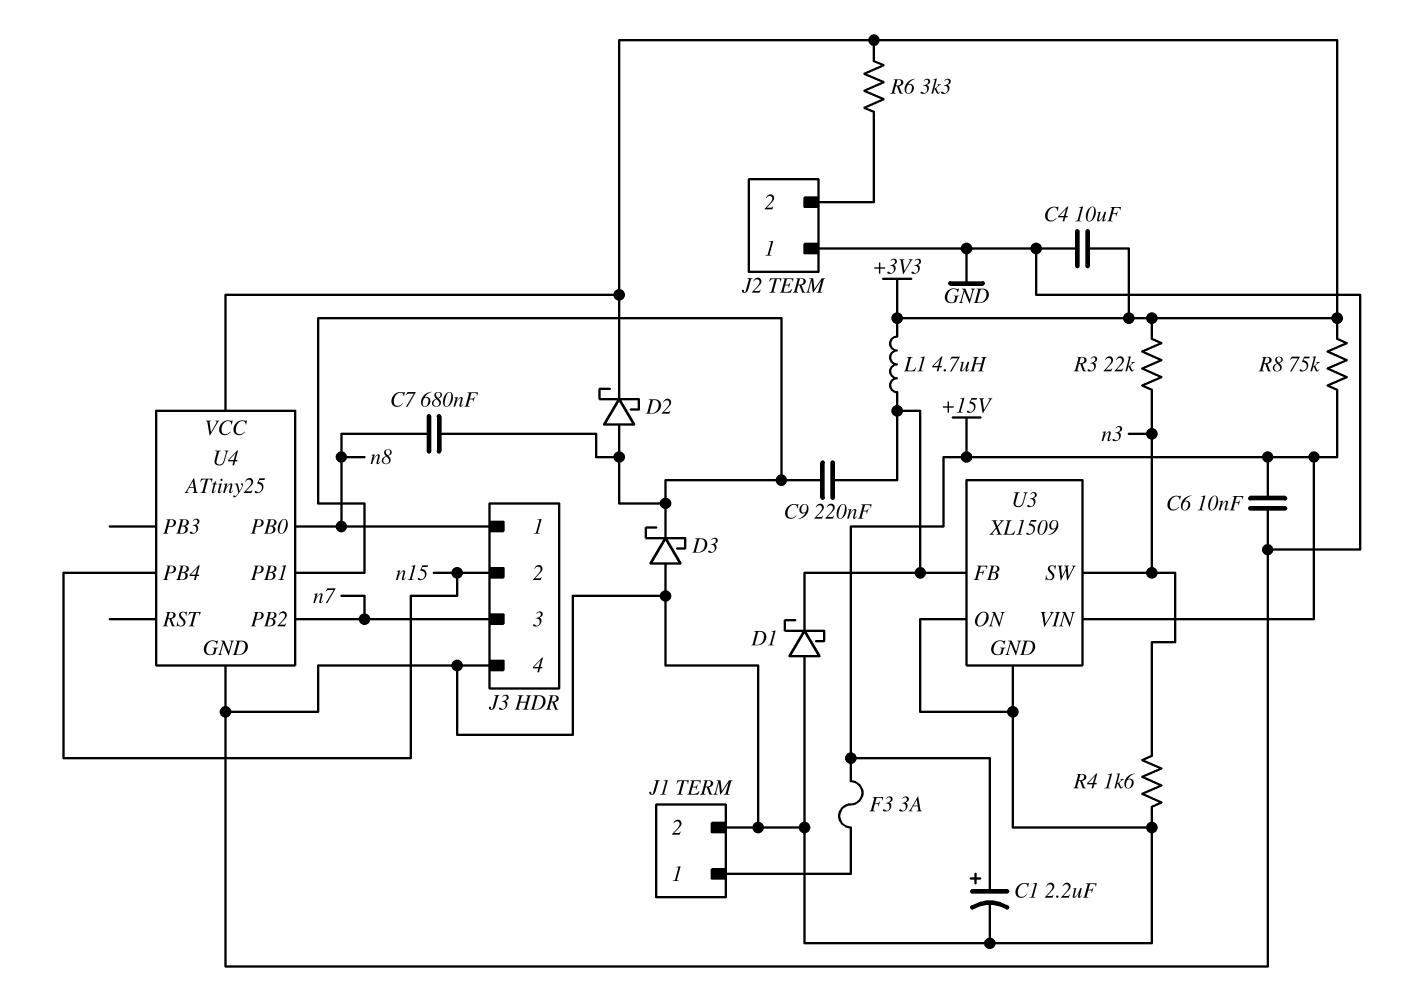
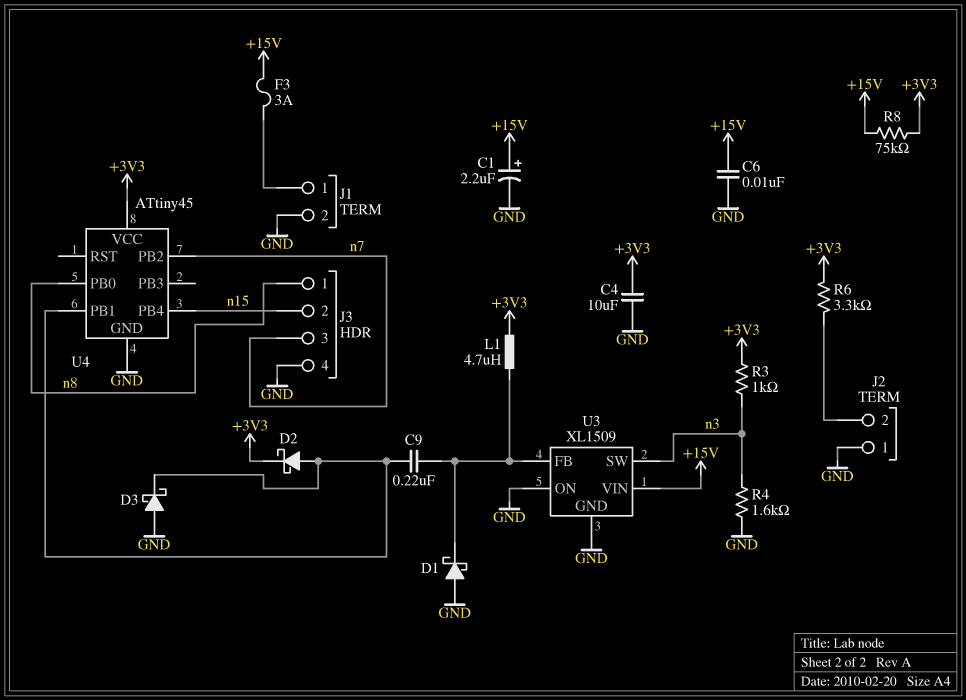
C7: 680nF (U4/PB1, n8) -> none
R3: 22k (+3V3, n3) -> 1k (+3V3, n3)
U4: ATtiny25 -> ATtiny45

